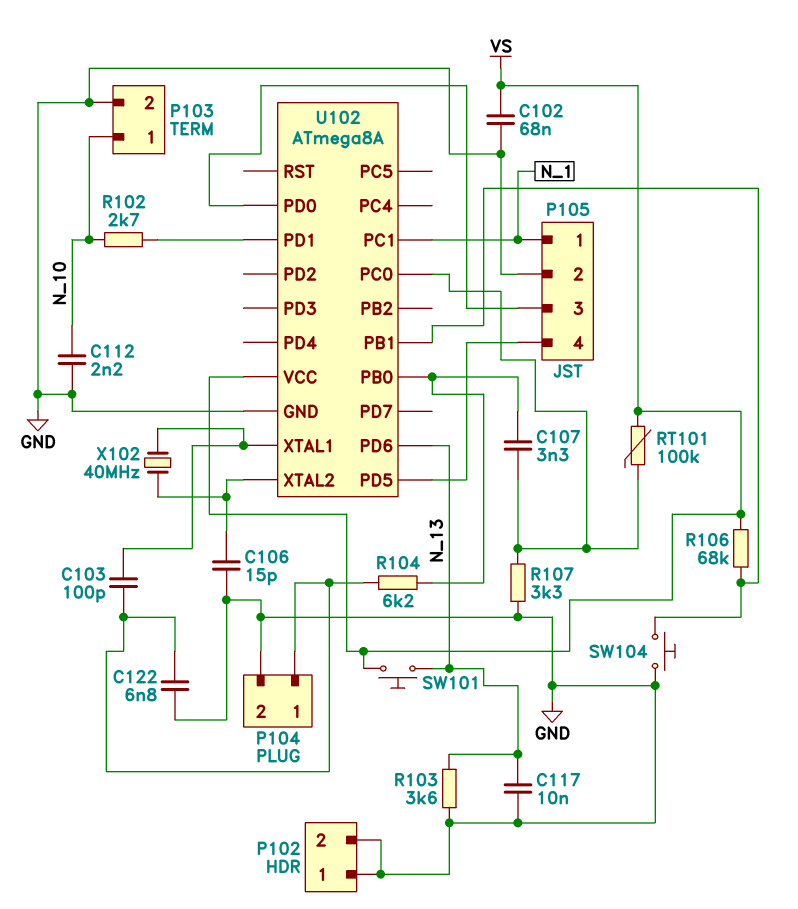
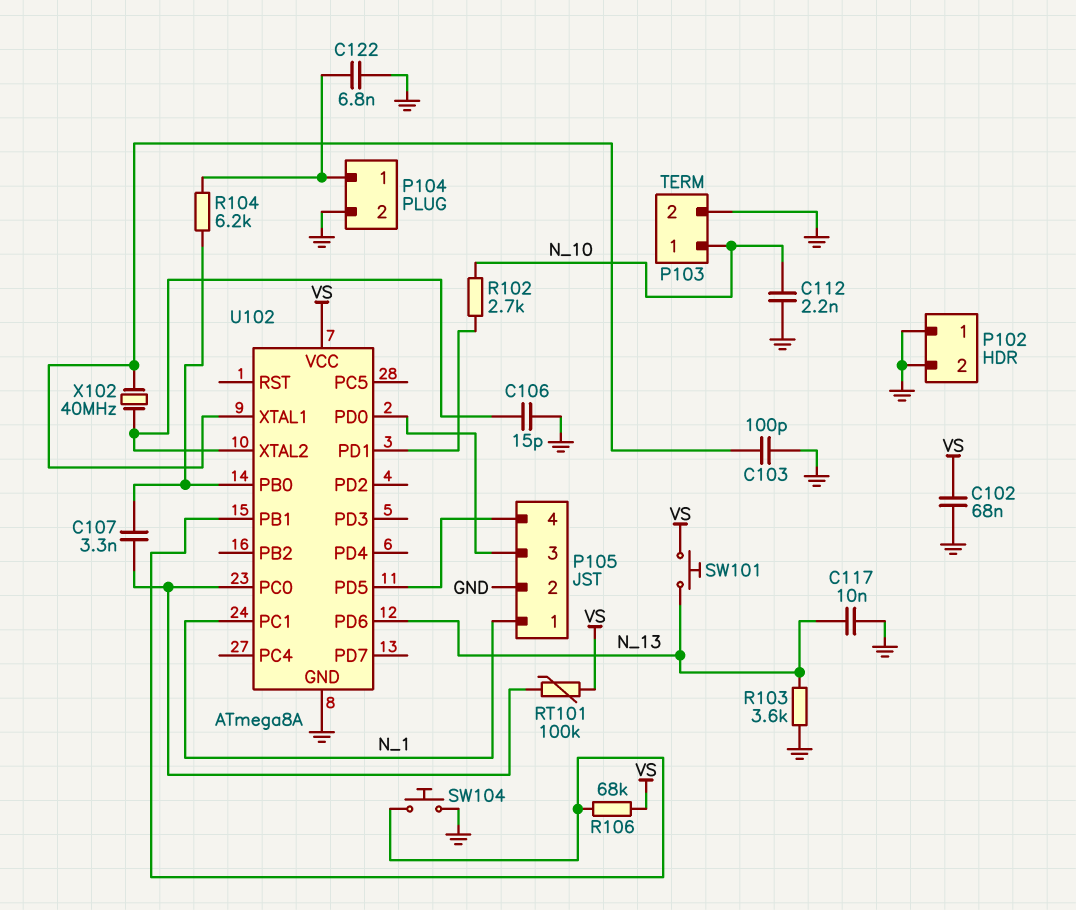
C103: 100pF (P104/1, U102/XTAL1) -> 100pF (GND, U102/XTAL1)
R107: 3.3k (GND, U102/PC0) -> none

